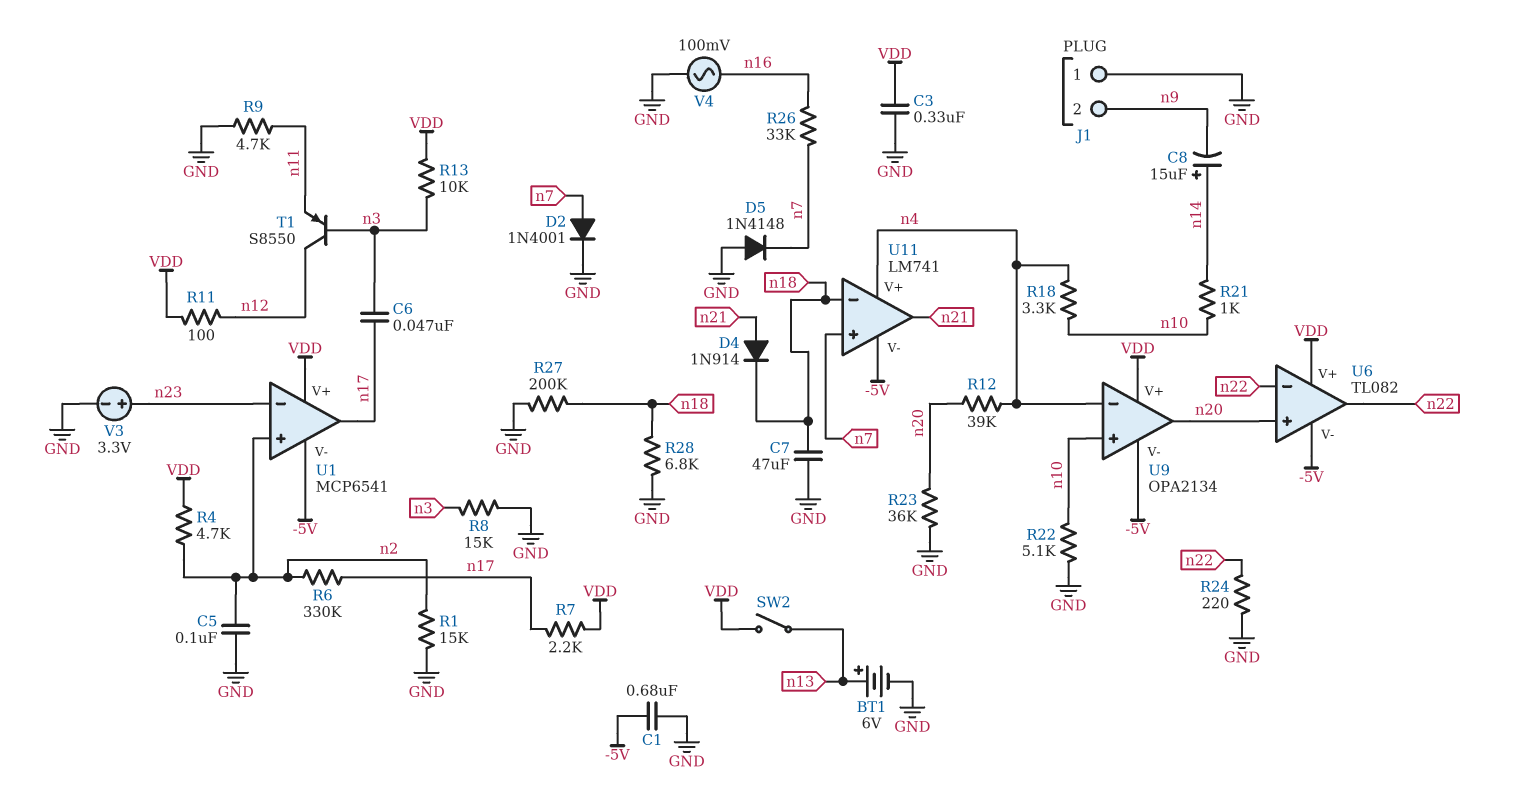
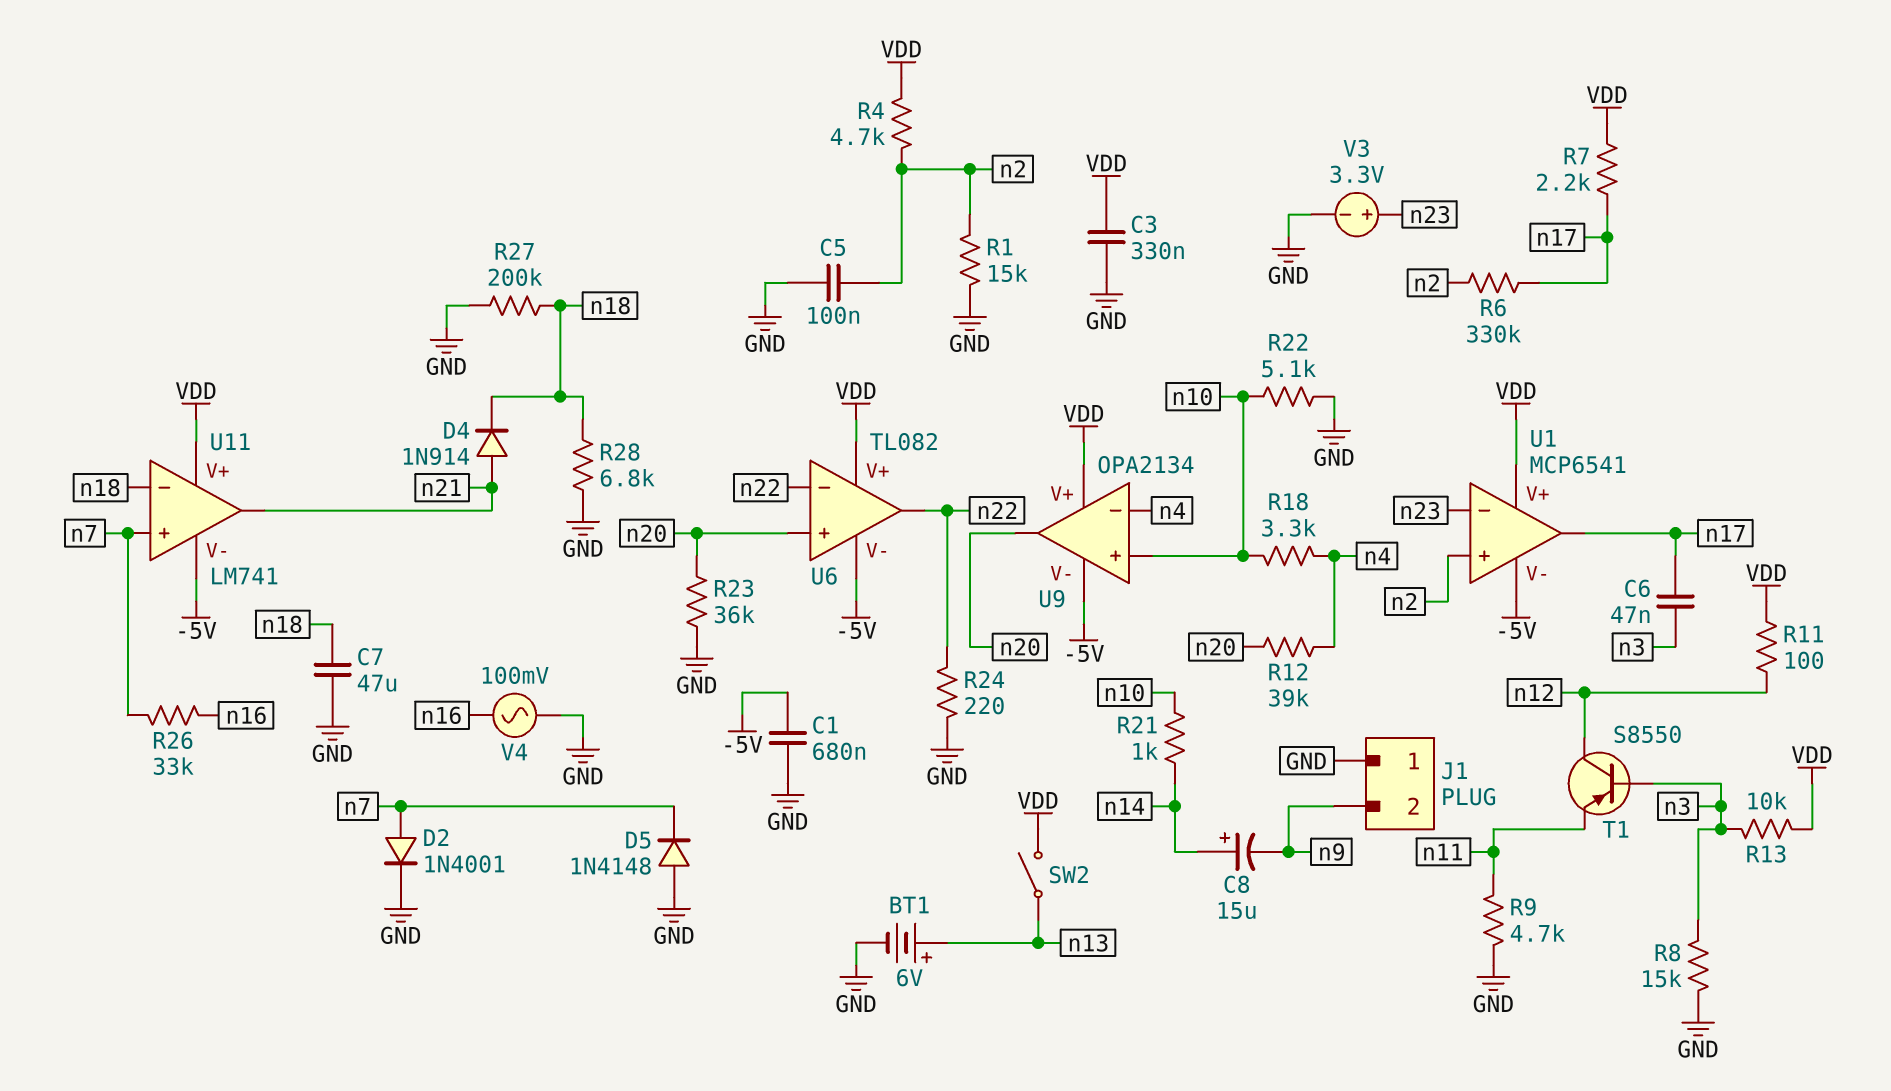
U11 pin V+: n4 -> VDD

